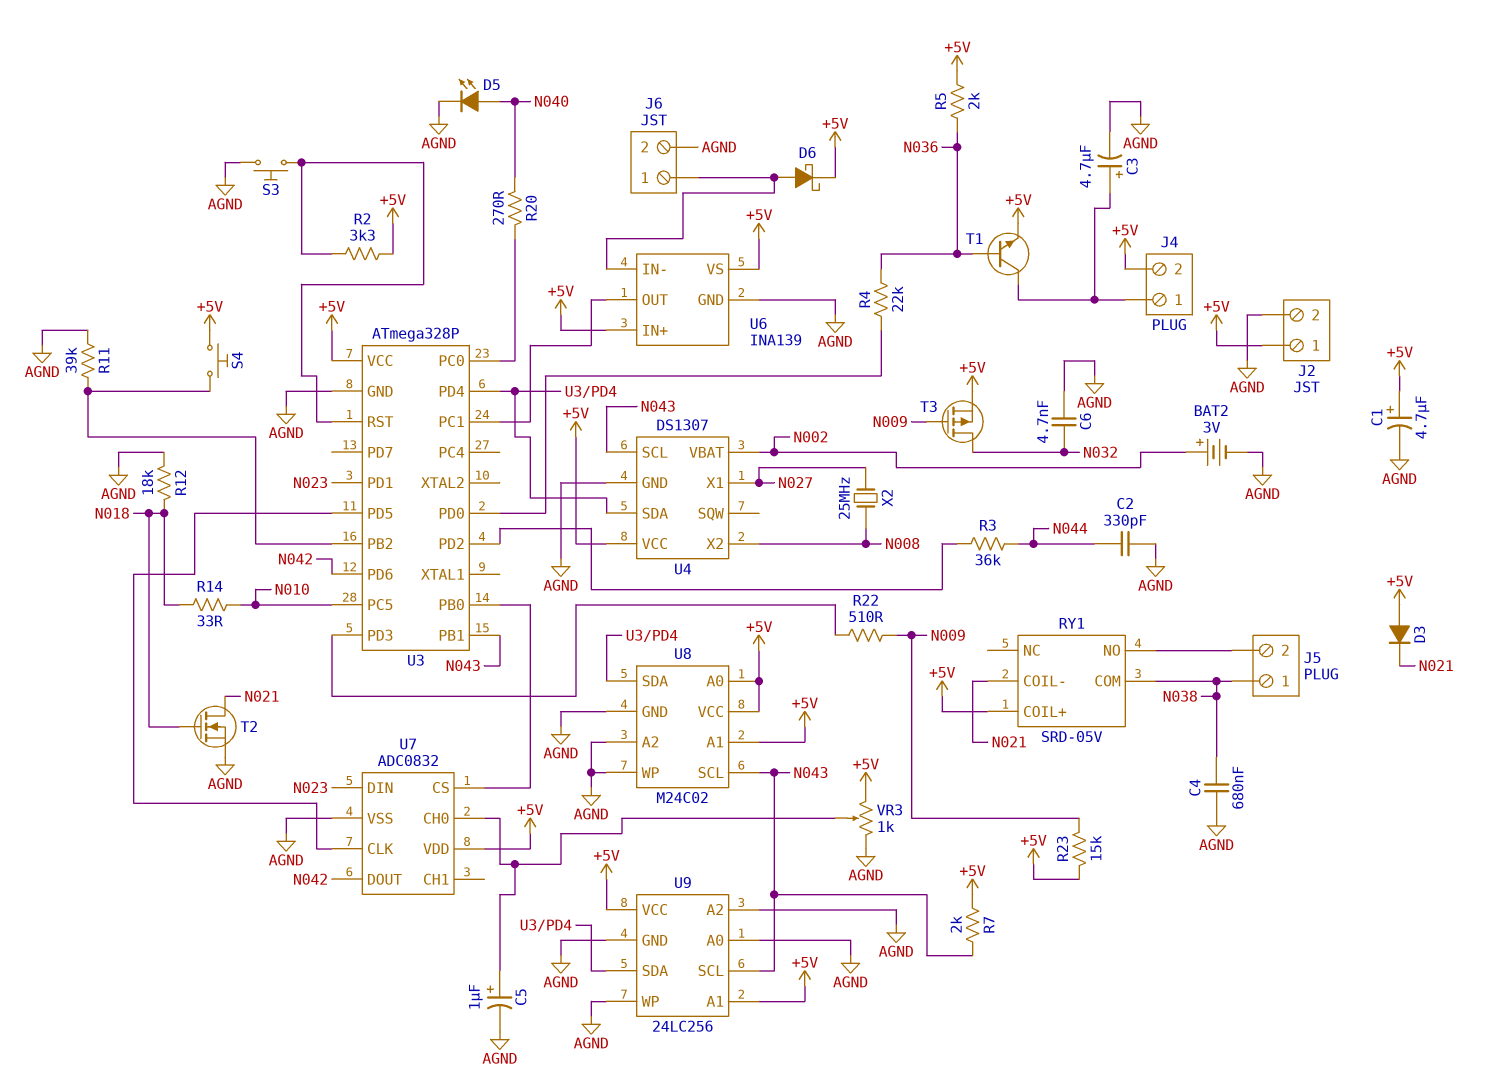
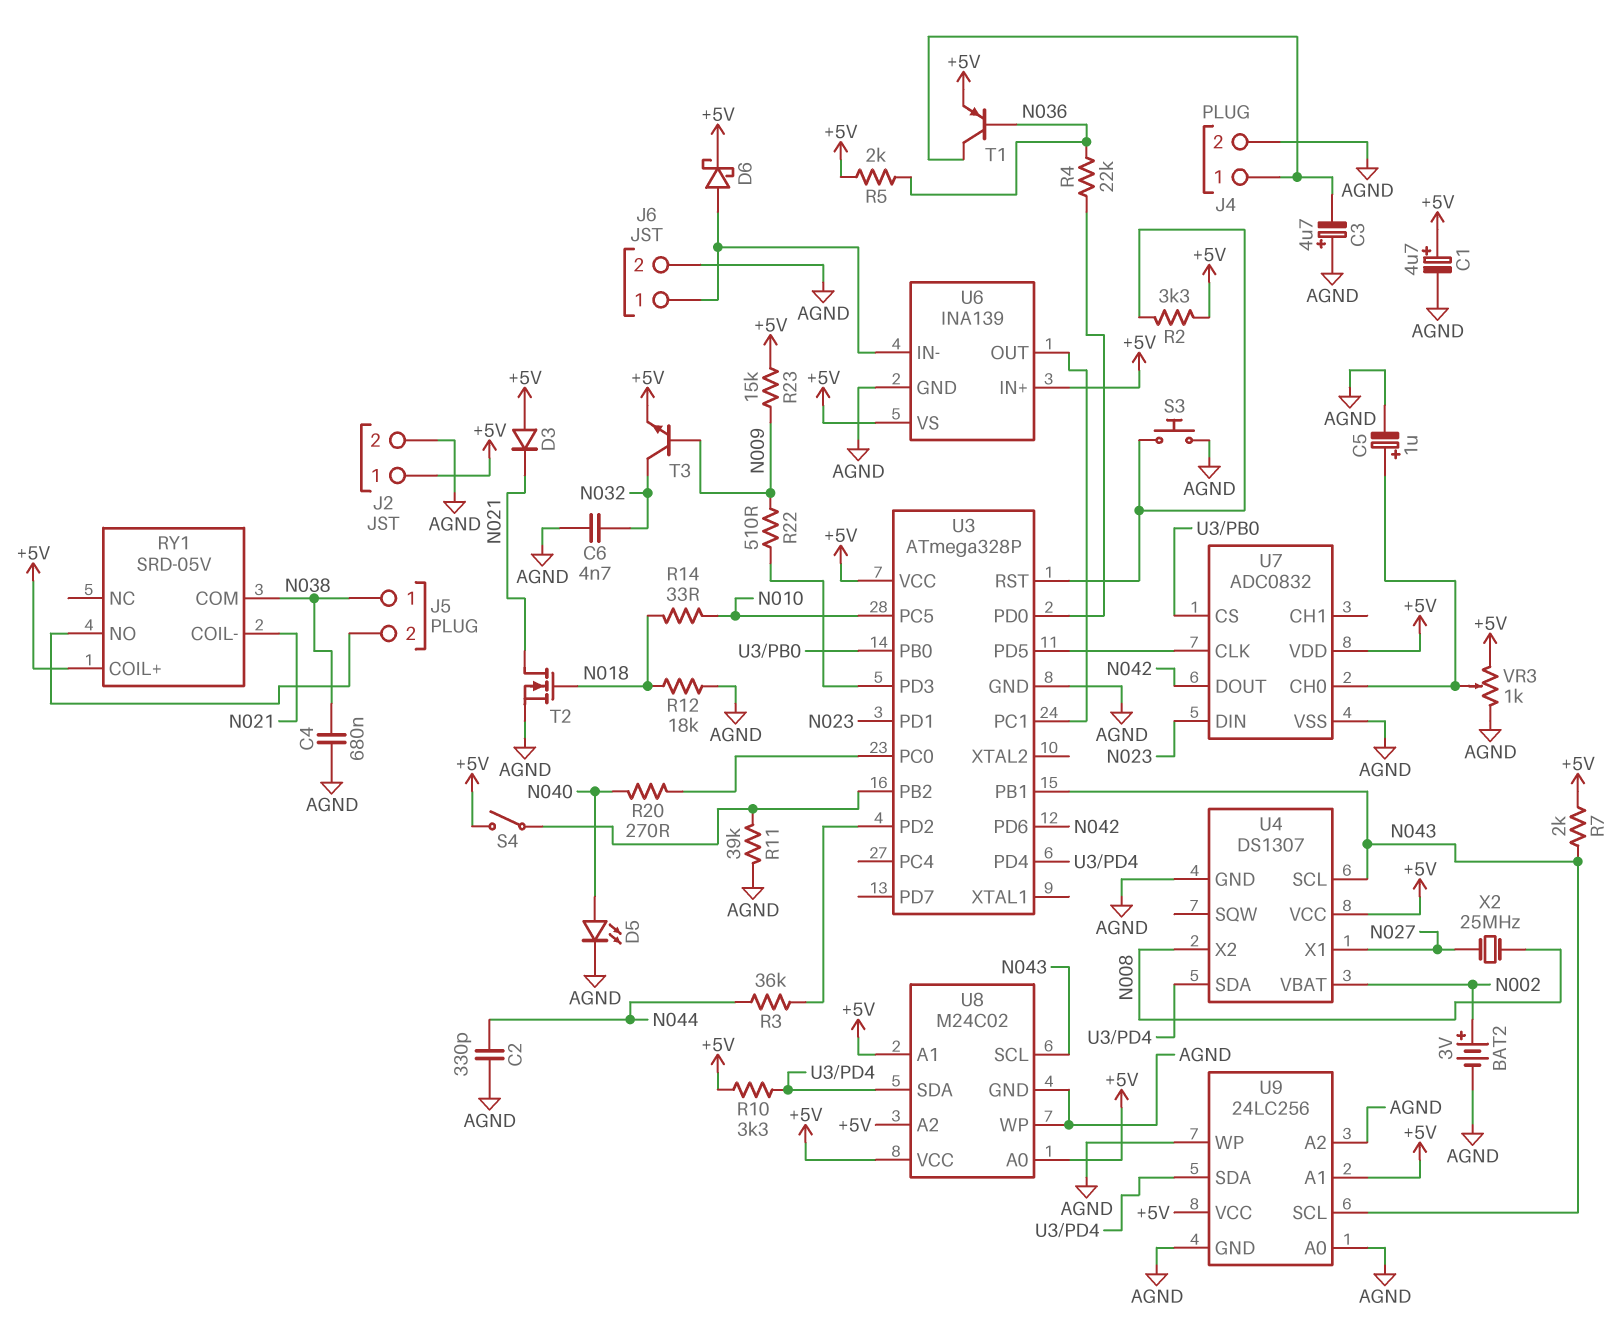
C3: 4.7uF (plus J4/1, minus AGND) -> 4.7uF (plus AGND, minus J4/1)
J4 pin 2: +5V -> AGND
R10: none -> 3.3k (+5V, U3/PD4)
S4: button (+5V, U3/PB2) -> switch (+5V, U3/PB2)
T1: NPN (B N036, C J4/1, E +5V) -> PNP (B N036, C J4/1, E +5V)
T3: PMOS (G N009, D N032, S +5V) -> NPN (B N009, C N032, E +5V)
U8 pin A2: AGND -> +5V

